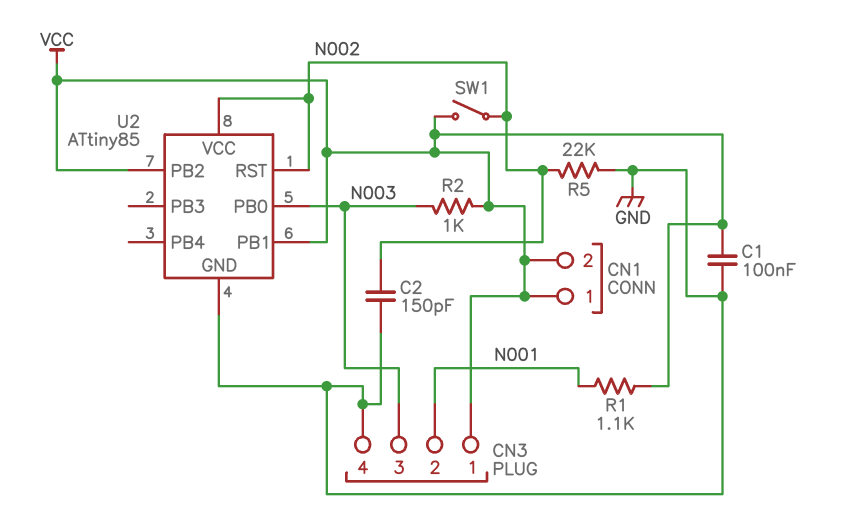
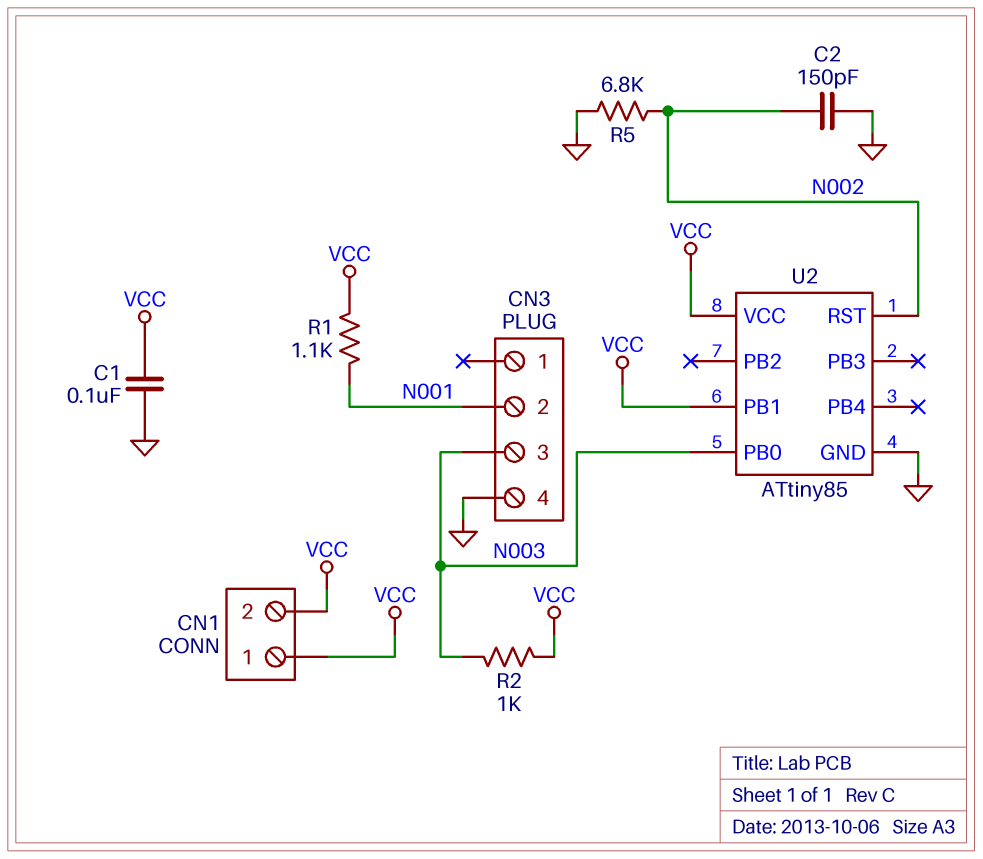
CN3 pin 1: VCC -> none
R5: 22k (GND, N002) -> 6.8k (GND, N002)
SW1: switch (N002, VCC) -> none
U2 pin PB2: VCC -> none
U2 pin VCC: N002 -> VCC

